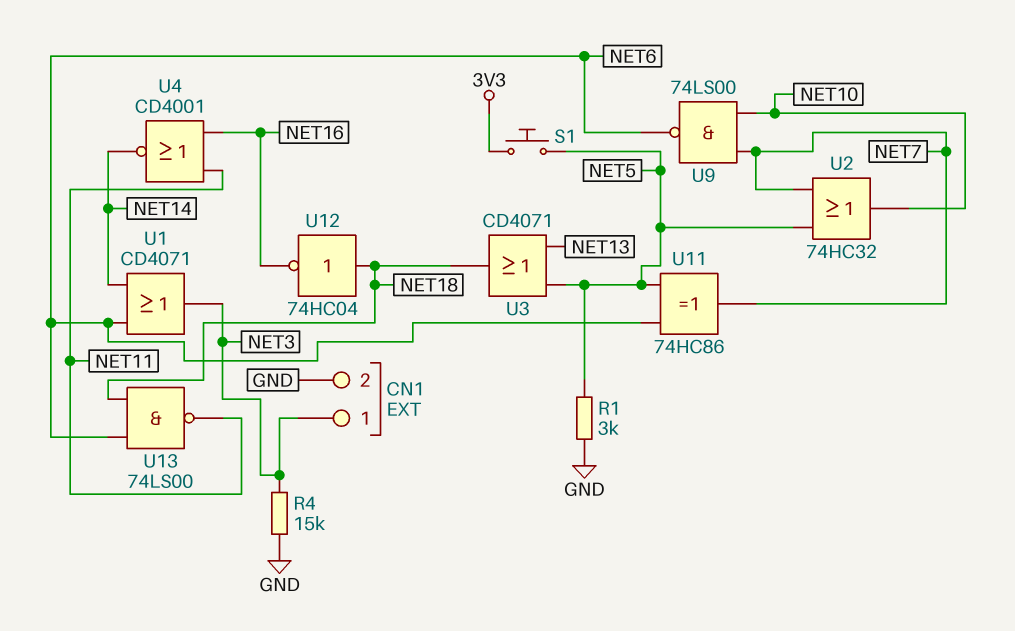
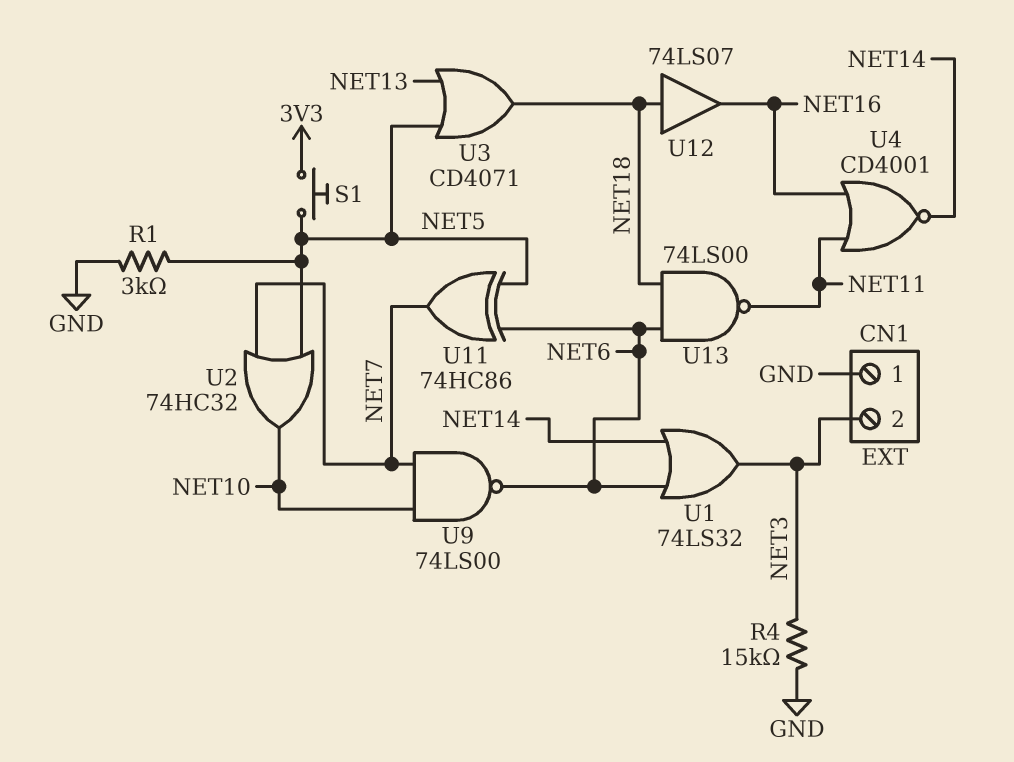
CN1 pin 1: NET3 -> GND
CN1 pin 2: GND -> NET3
U1: OR CD4071 (in NET6, in NET14, out NET3) -> OR 74LS32 (in NET6, in NET14, out NET3)
U12: NOT 74HC04 (in NET18, out NET16) -> buffer 74LS07 (in NET18, out NET16)

